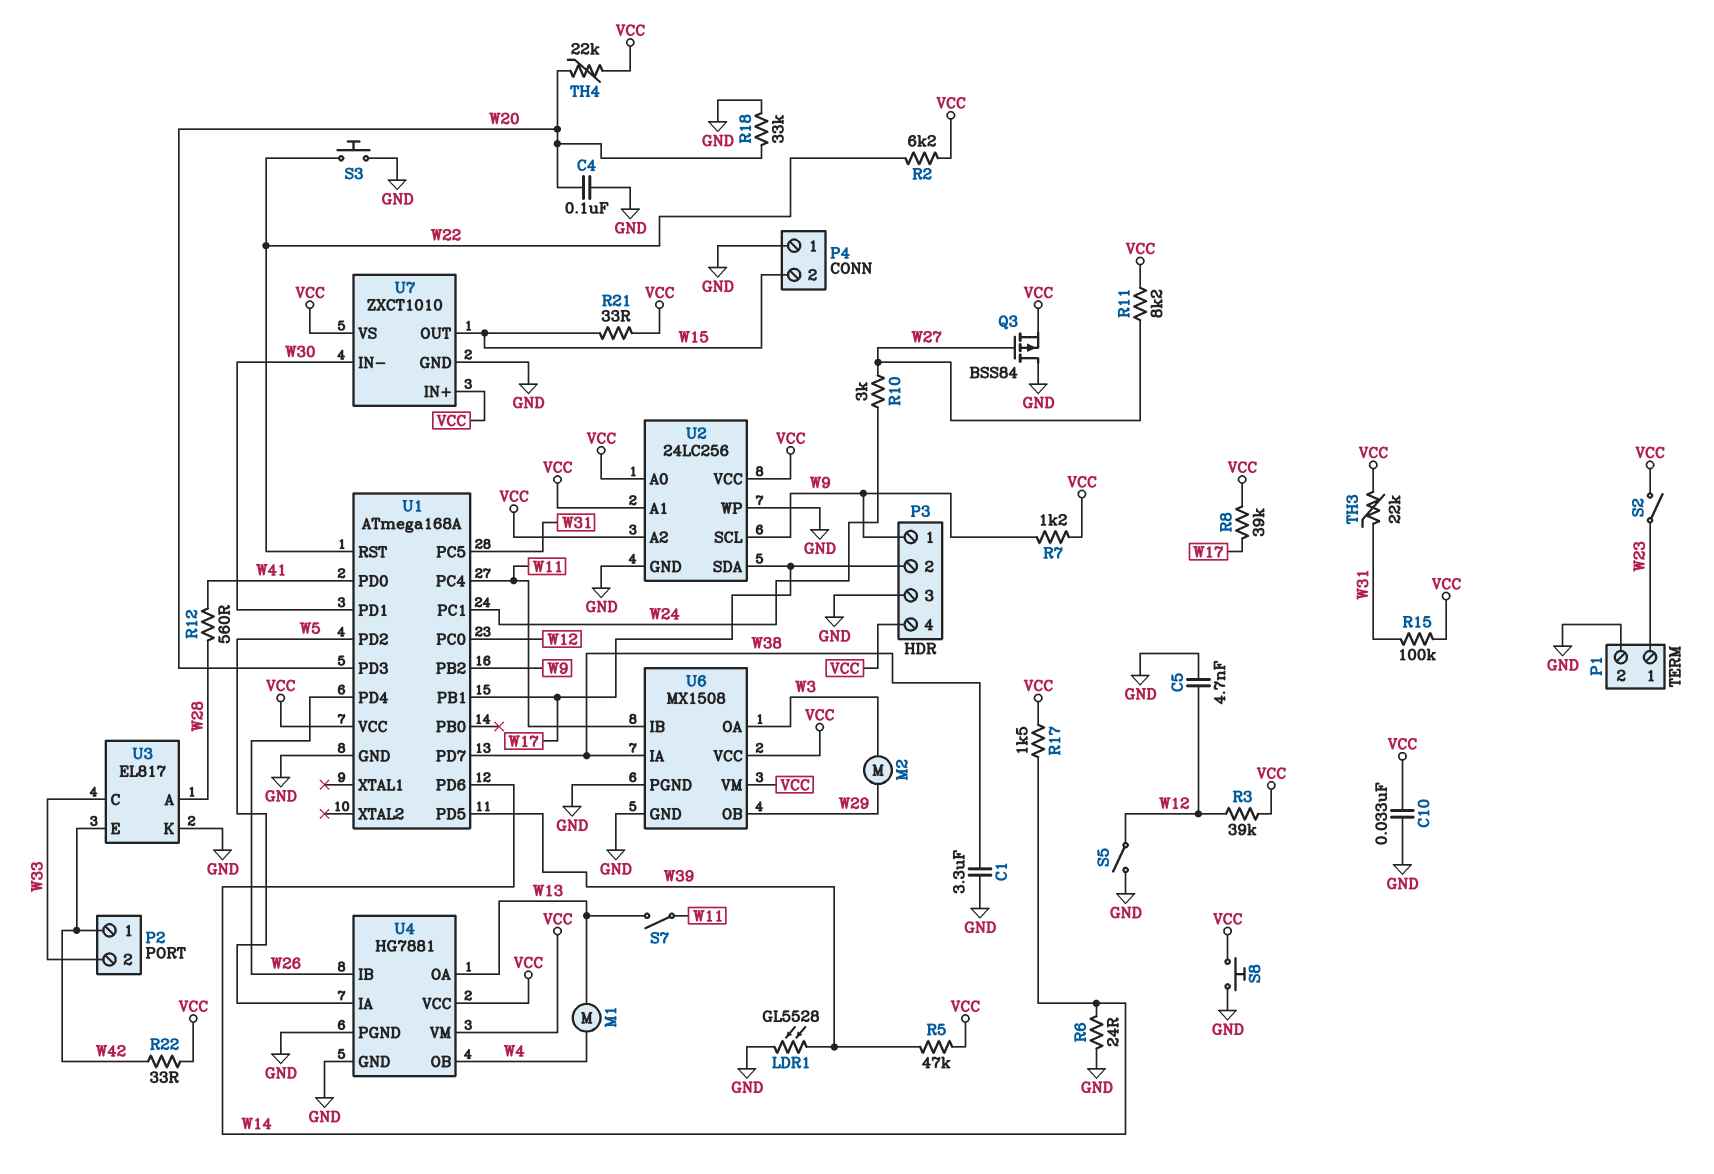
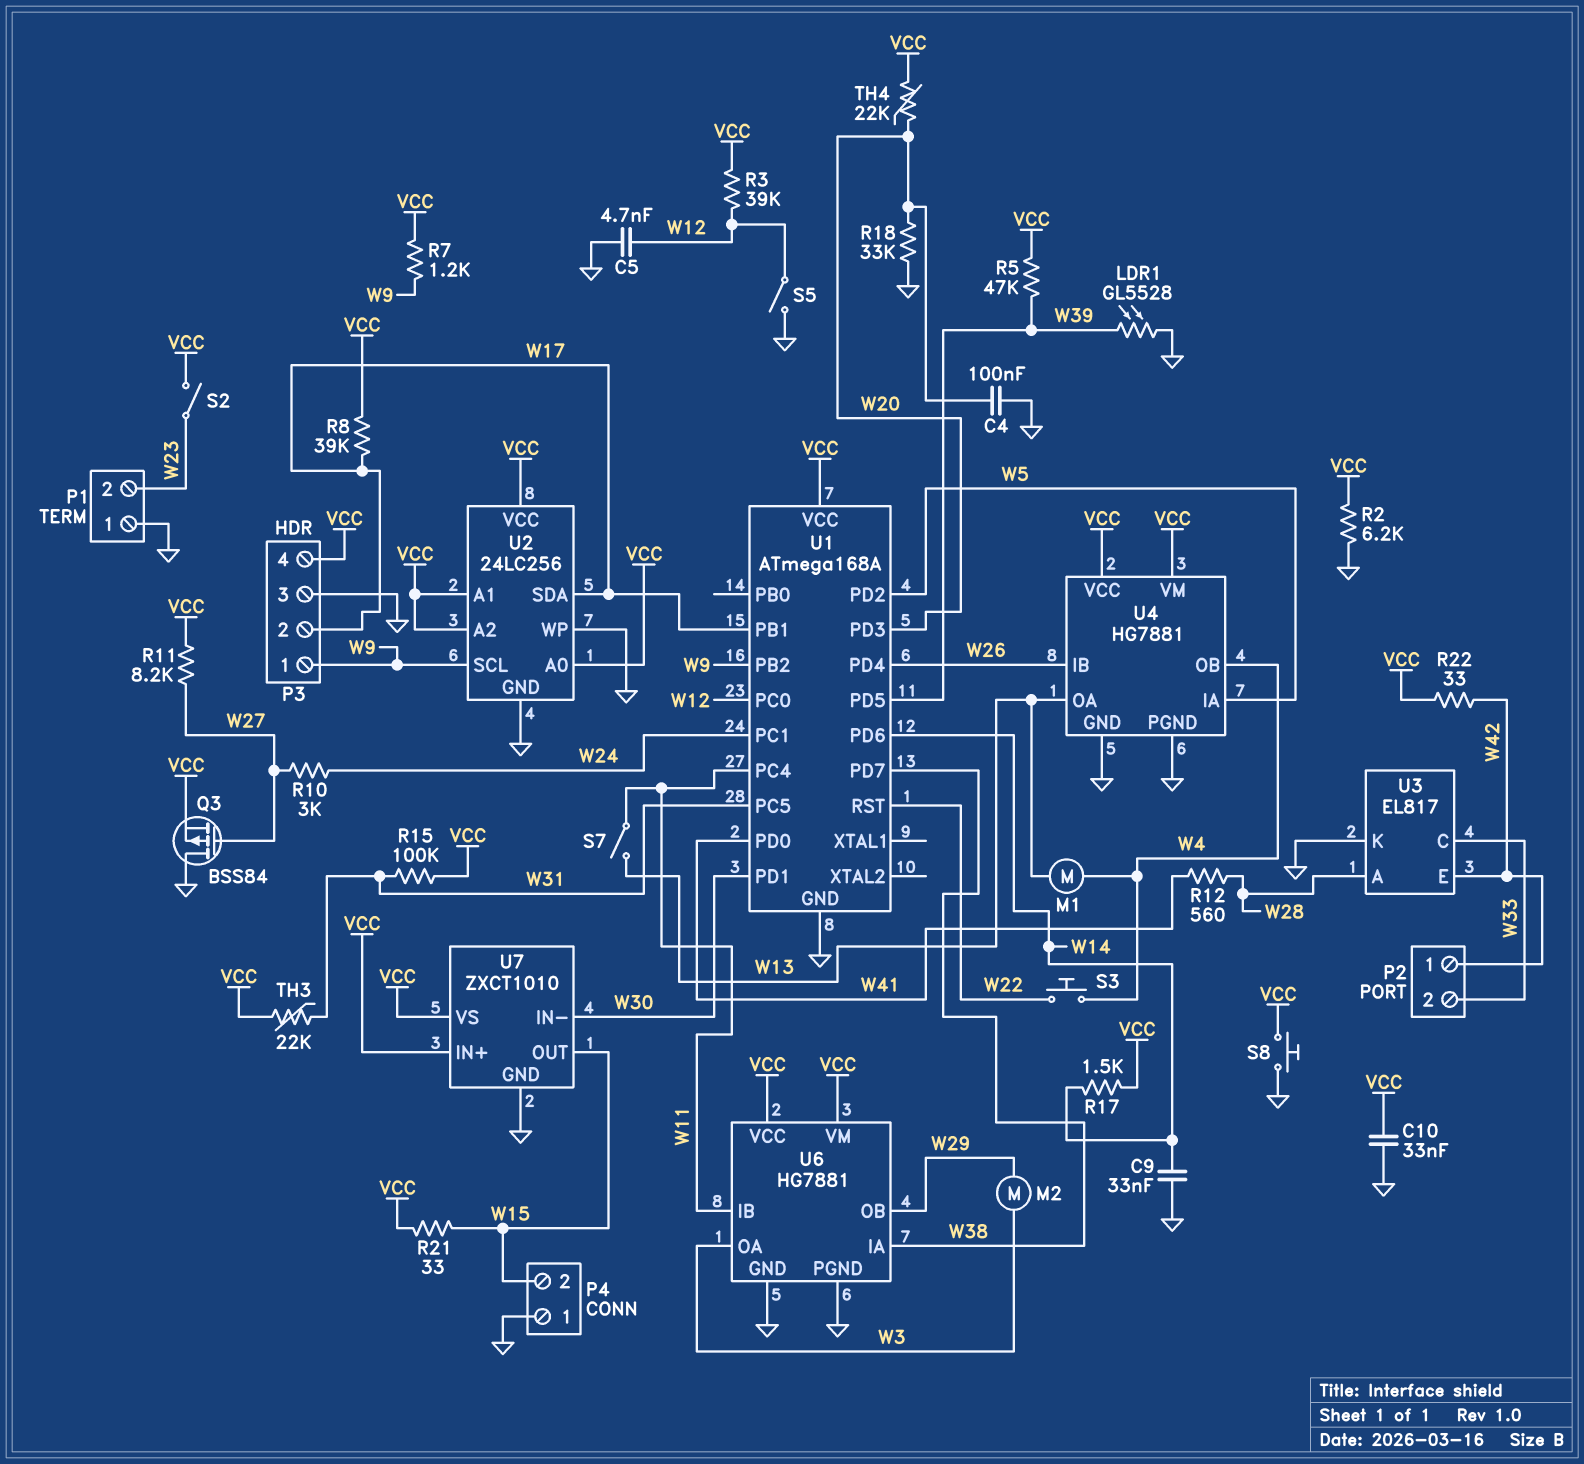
C1: 3.3uF (GND, W38) -> none
C9: none -> 33nF (GND, W14)
P1 pin 1: W23 -> GND
P1 pin 2: GND -> W23
R2: 6.2k (VCC, W22) -> 6.2k (GND, VCC)
R6: 24 (GND, W14) -> none
S3: button (GND, W22) -> button (W4, W22)
U6: MX1508 -> HG7881

